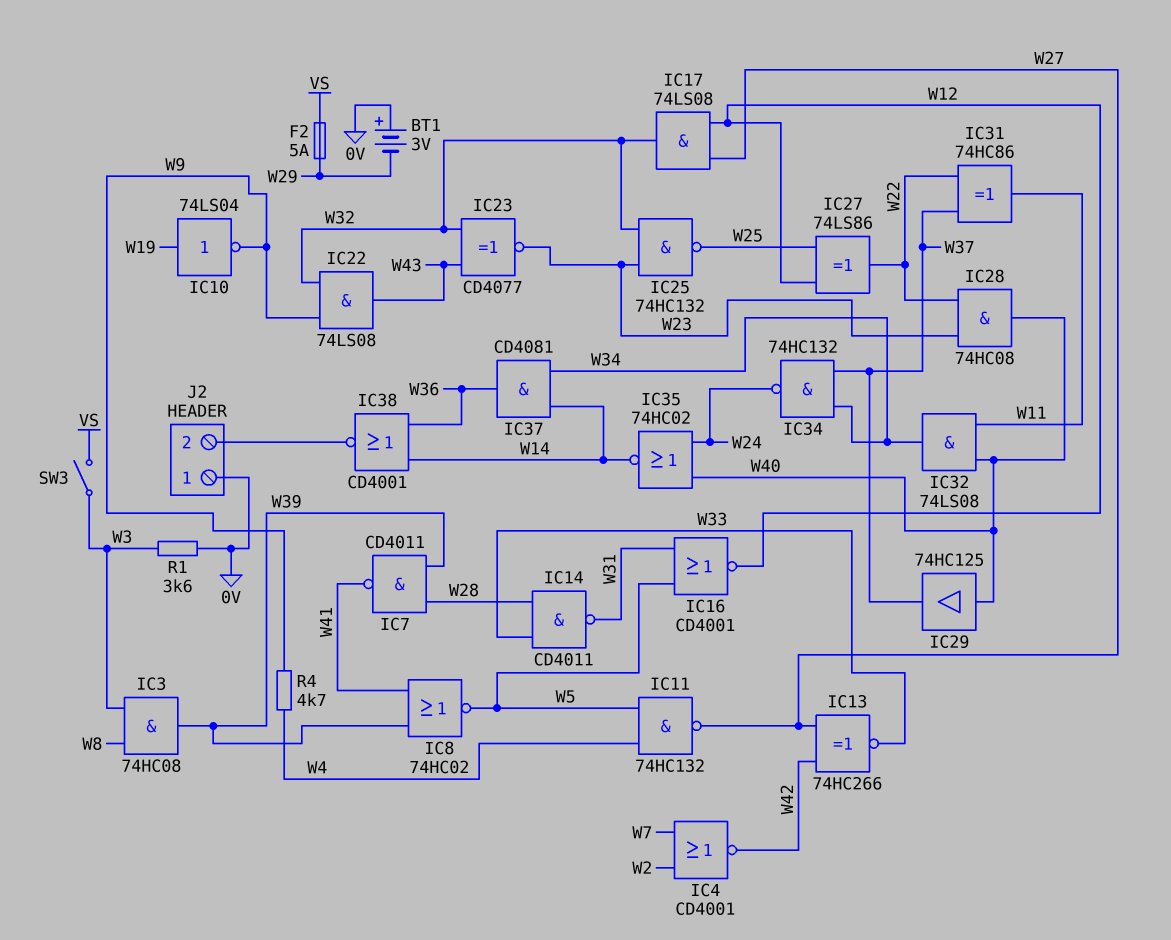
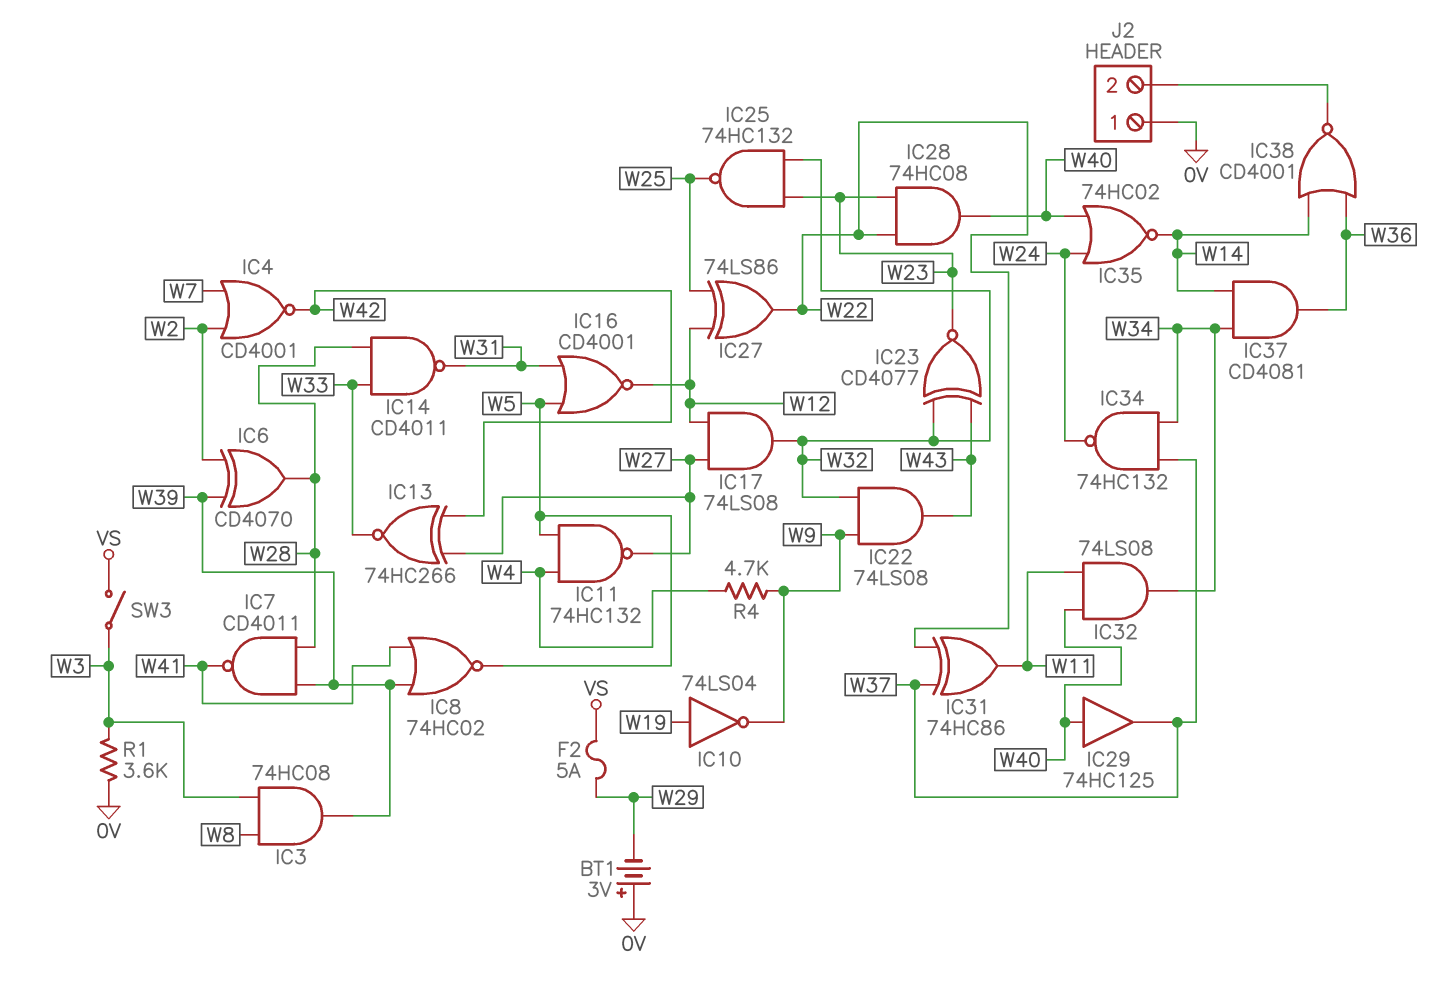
IC6: none -> XOR CD4070 (in W2, in W39, out W28)

